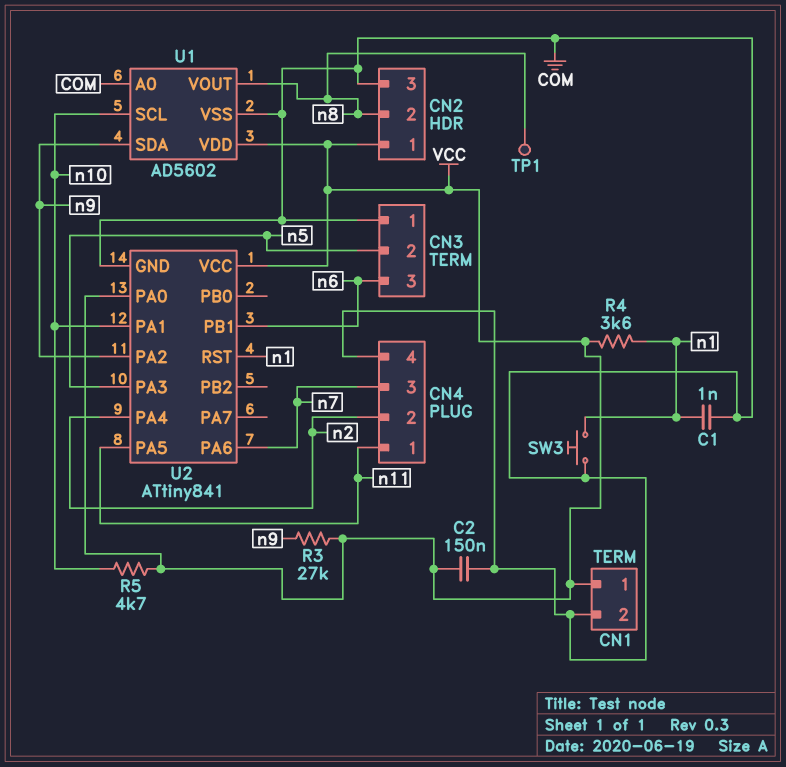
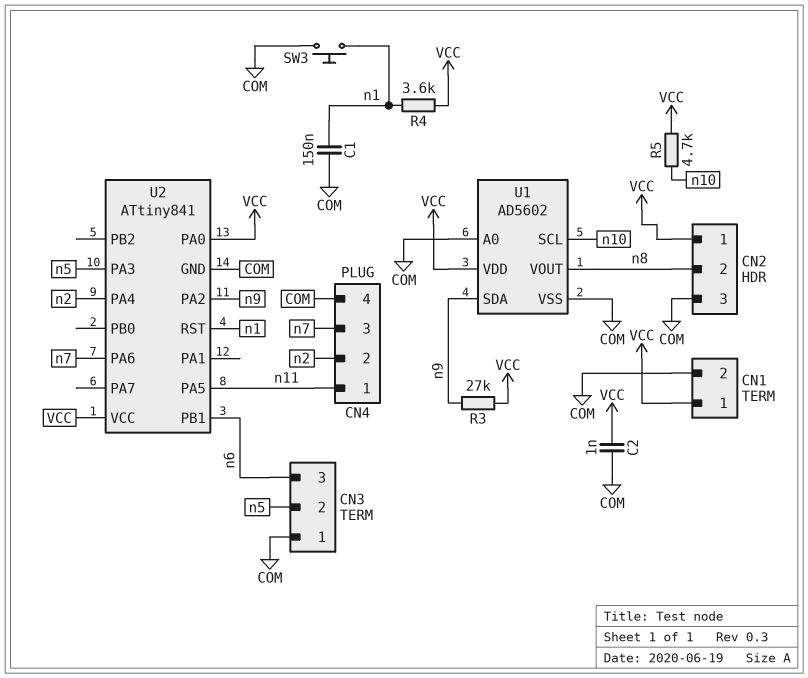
C1: 1nF (COM, n1) -> 150nF (COM, n1)
C2: 150nF (COM, VCC) -> 1nF (COM, VCC)
TP1: test point (n8) -> none
U2 pin PA1: n10 -> none

